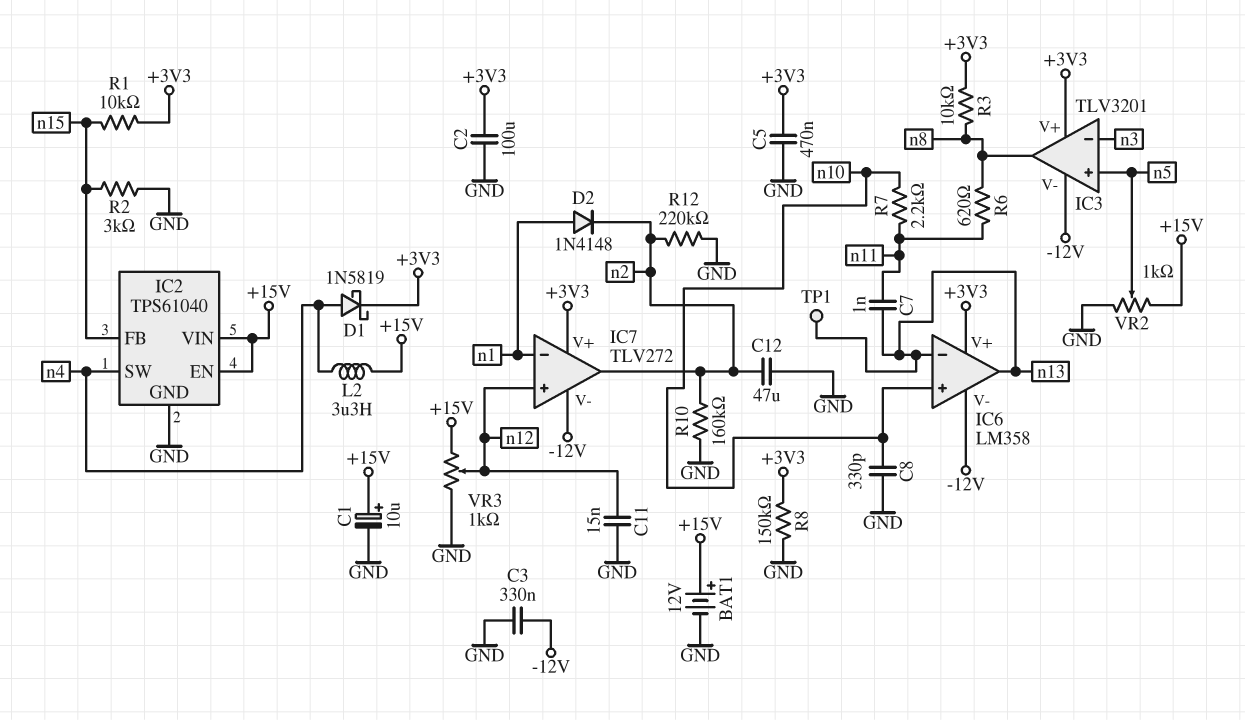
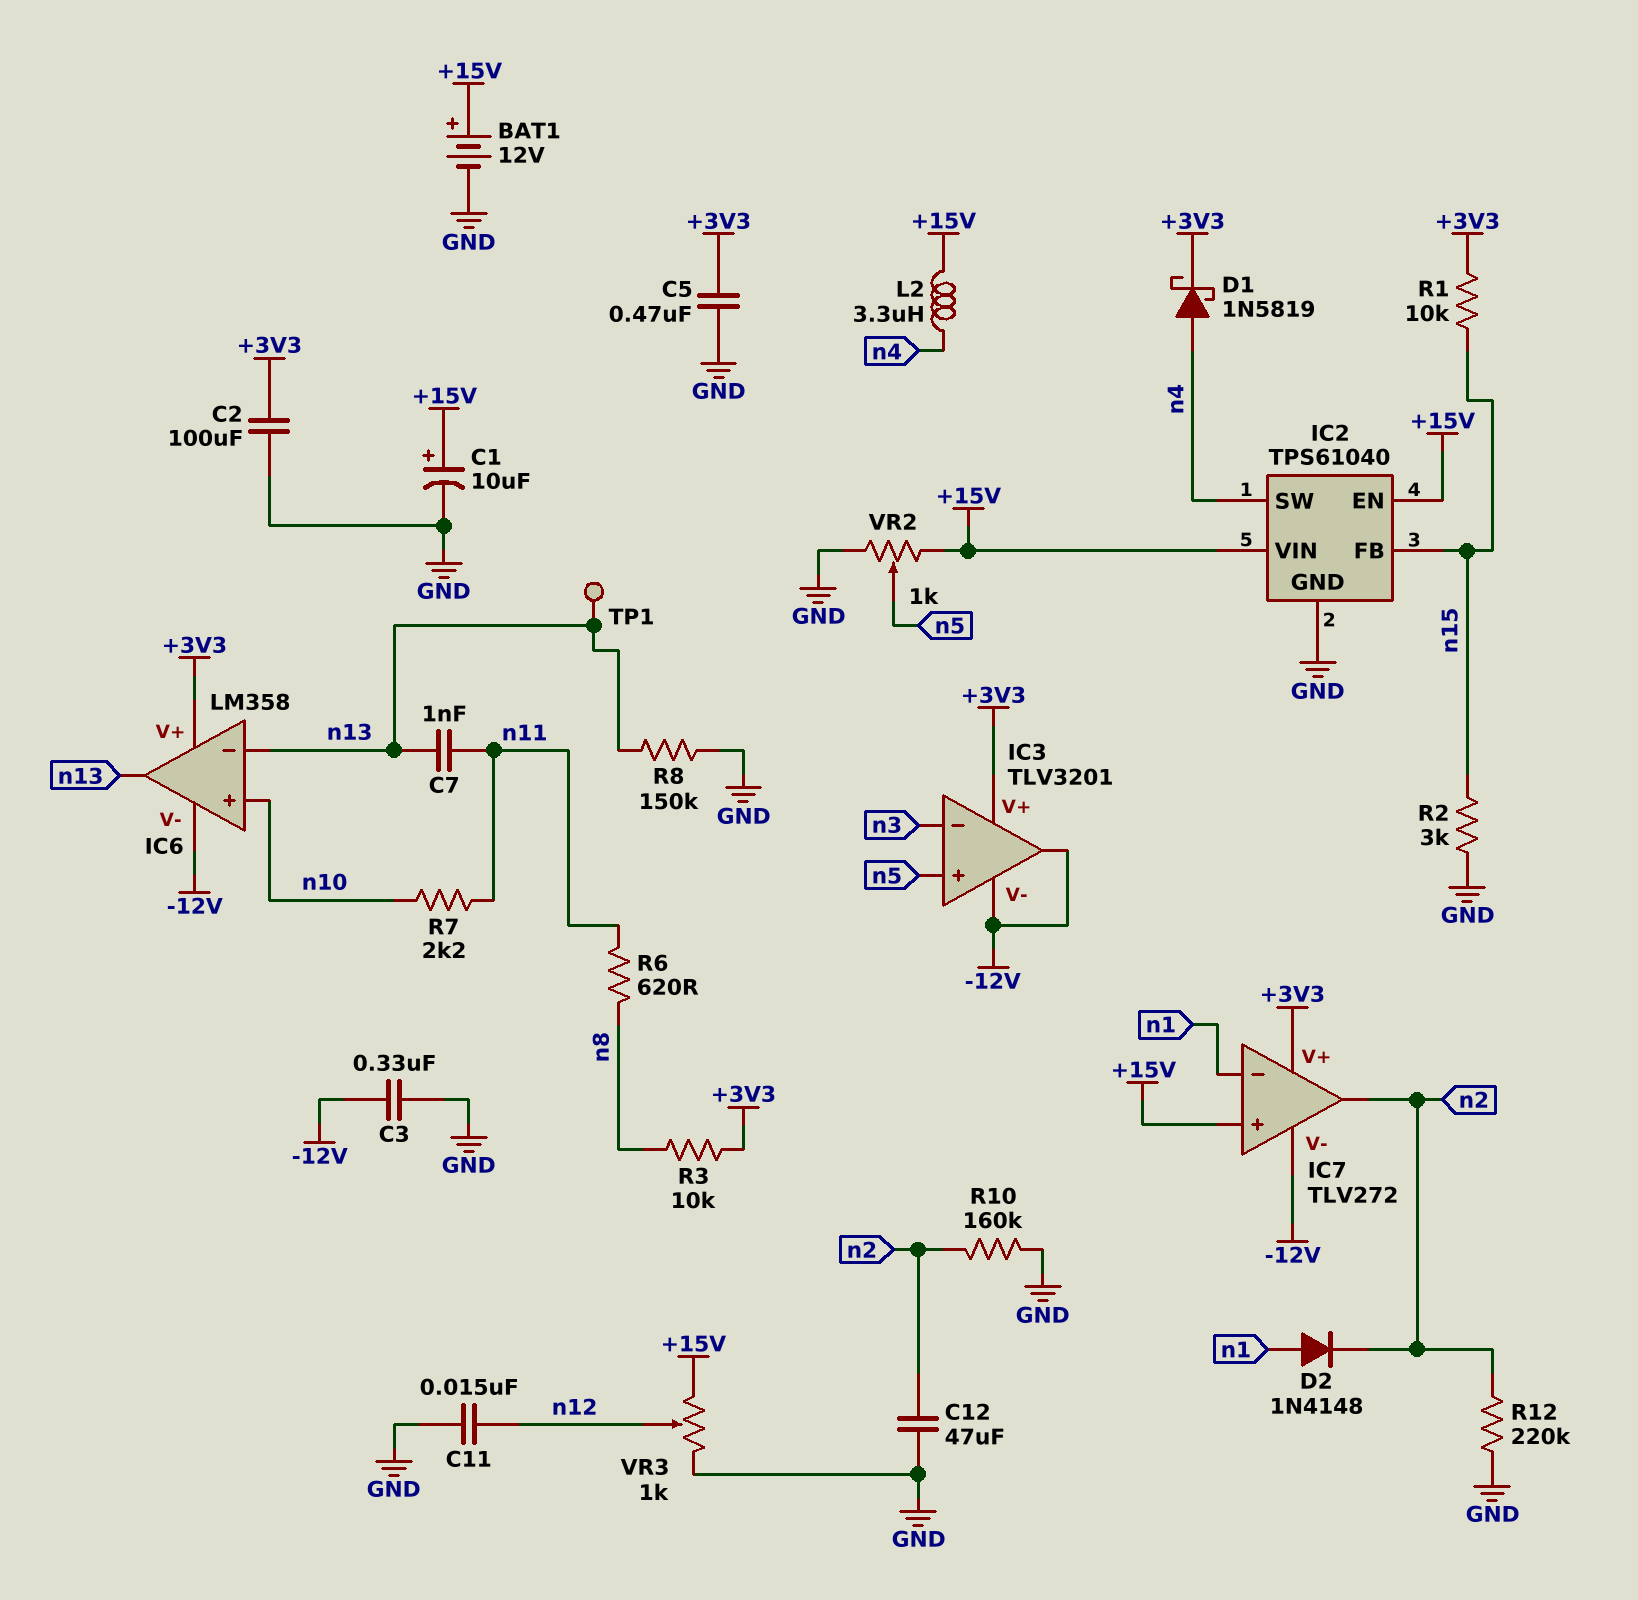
C8: 330pF (GND, n10) -> none
IC3 pin out: n8 -> -12V
IC7 pin in+: n12 -> +15V
R8: 150k (+3V3, GND) -> 150k (GND, n13)

